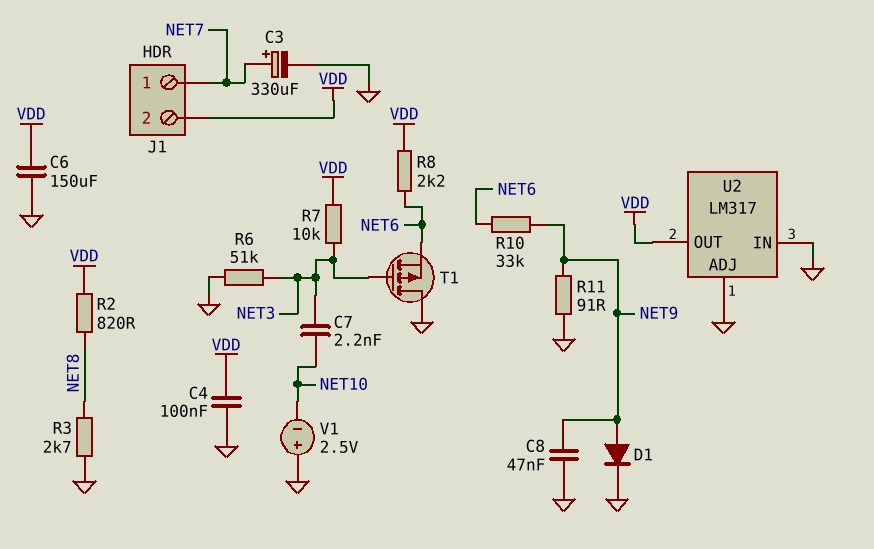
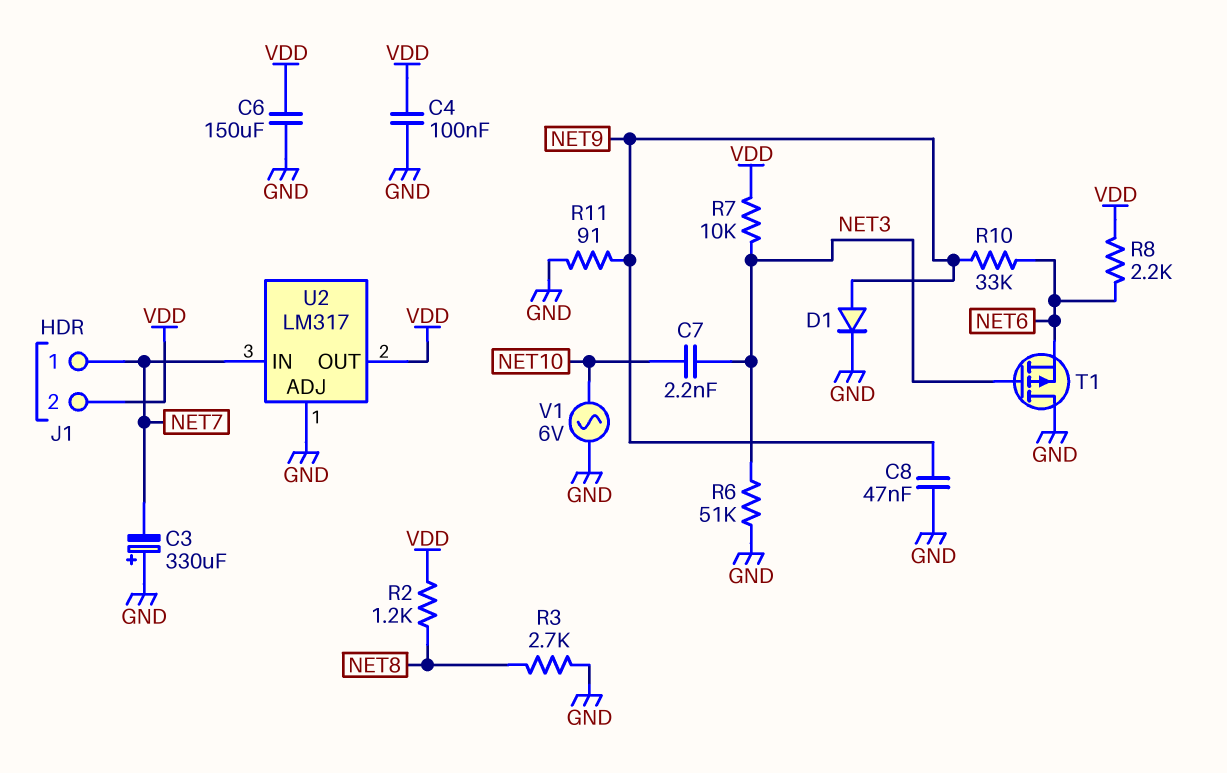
C3: 330uF (plus NET7, minus GND) -> 330uF (plus GND, minus NET7)
R2: 820 (NET8, VDD) -> 1.2k (NET8, VDD)
U2 pin IN: GND -> NET7
V1: 2.5V (plus GND, minus NET10) -> AC 6V (GND, NET10)

